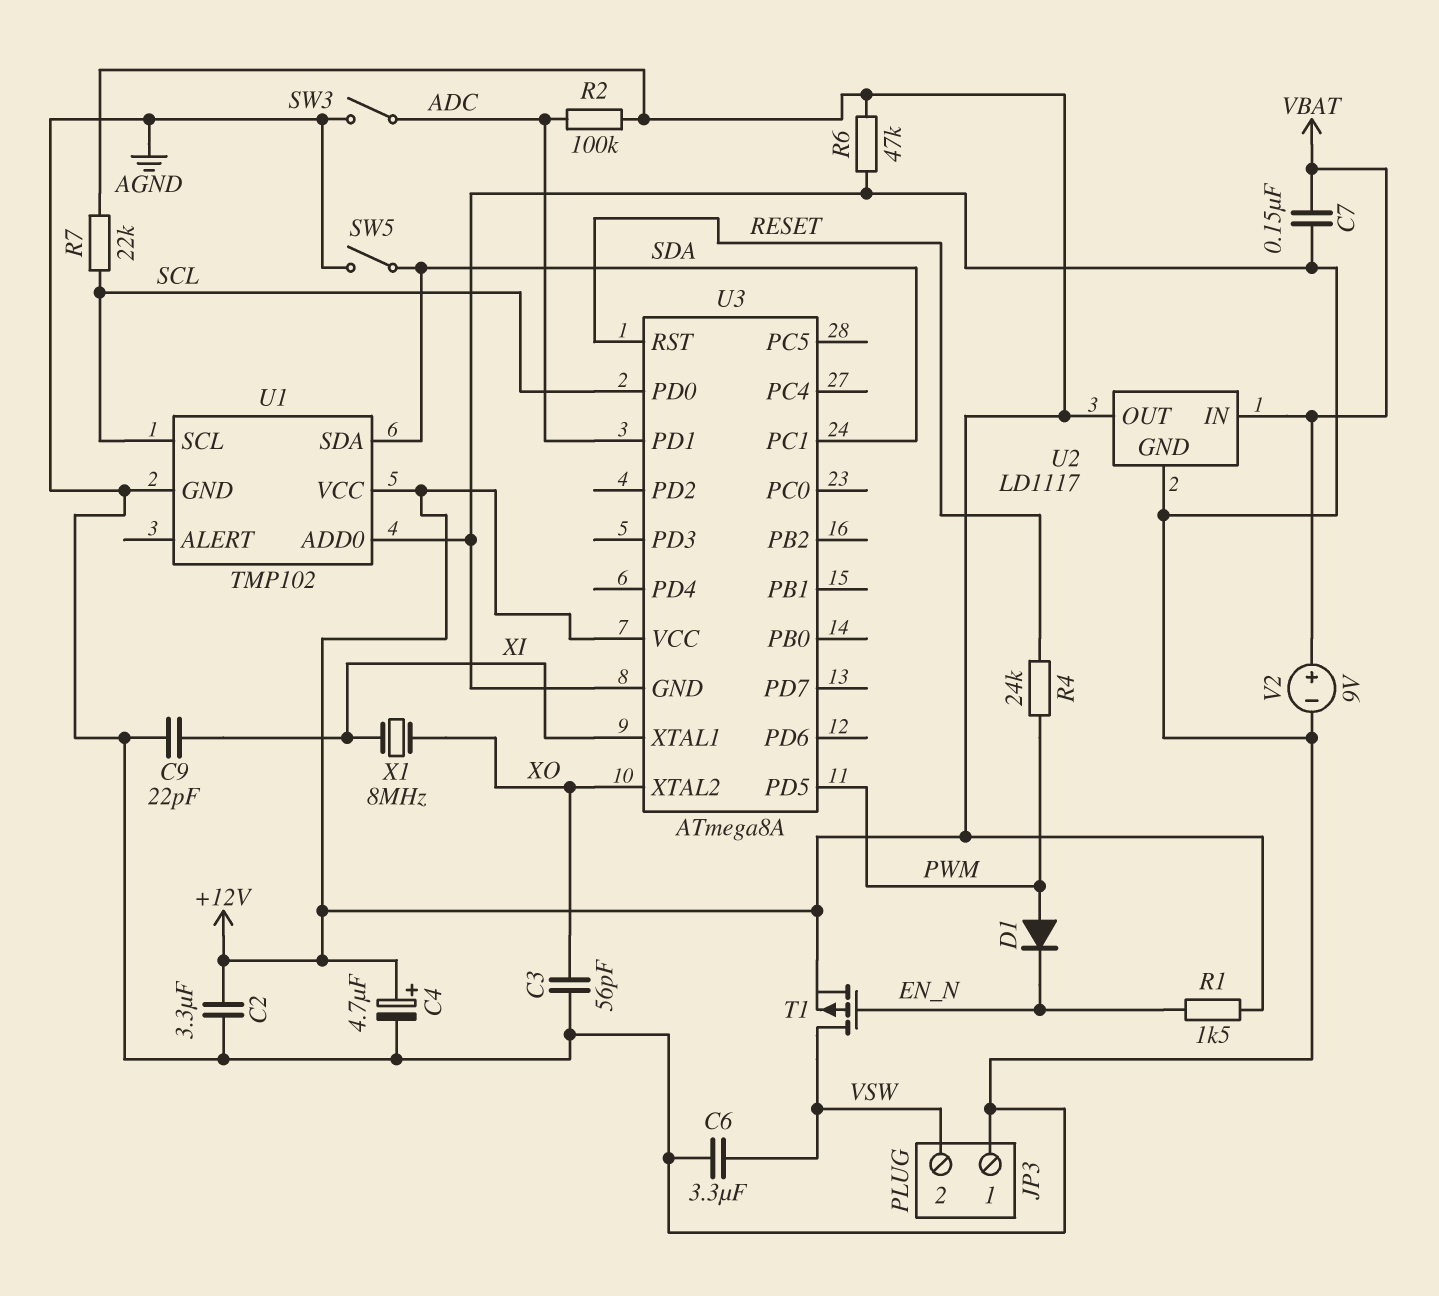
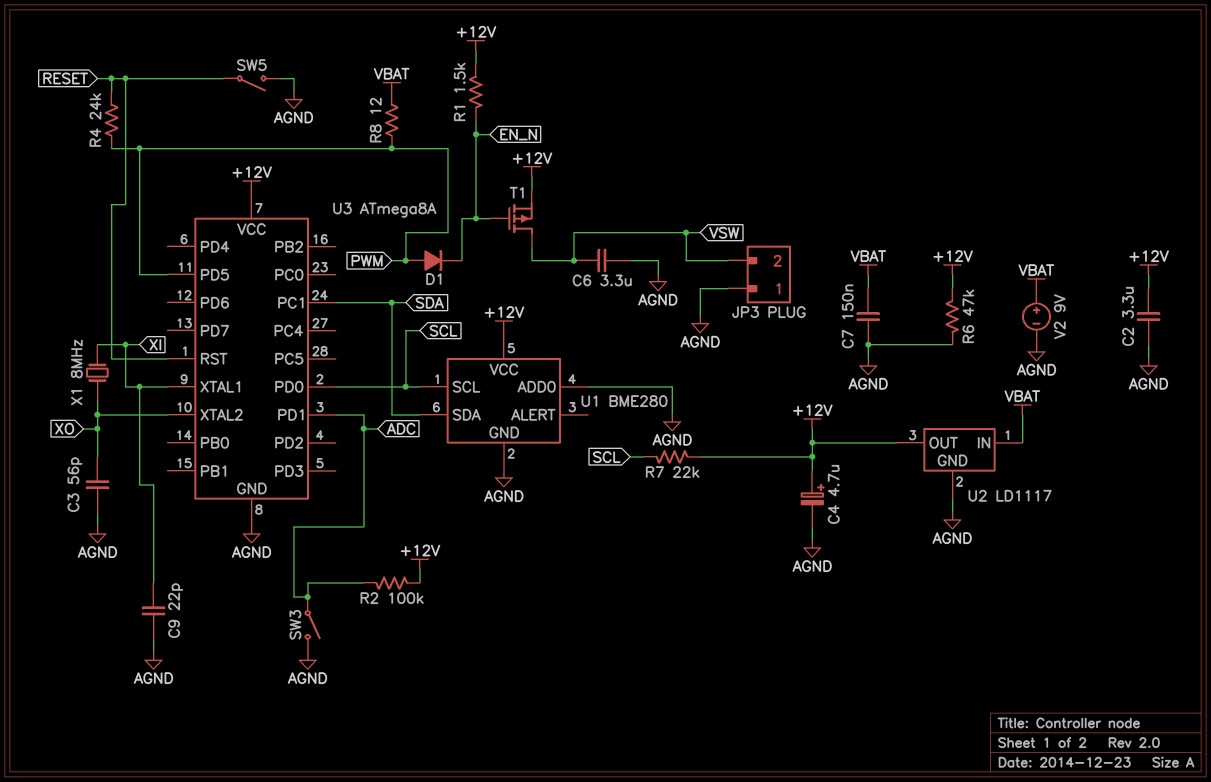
R8: none -> 12 (PWM, VBAT)
SW5: switch (AGND, SDA) -> switch (AGND, RESET)
U1: TMP102 -> BME280

